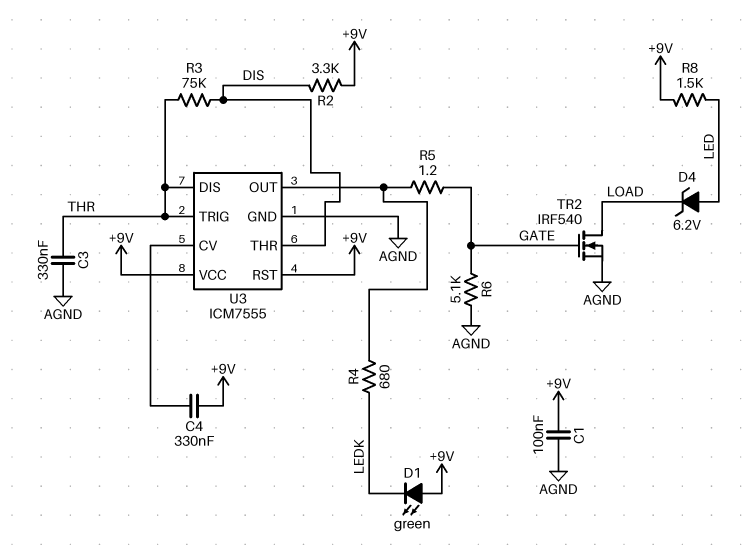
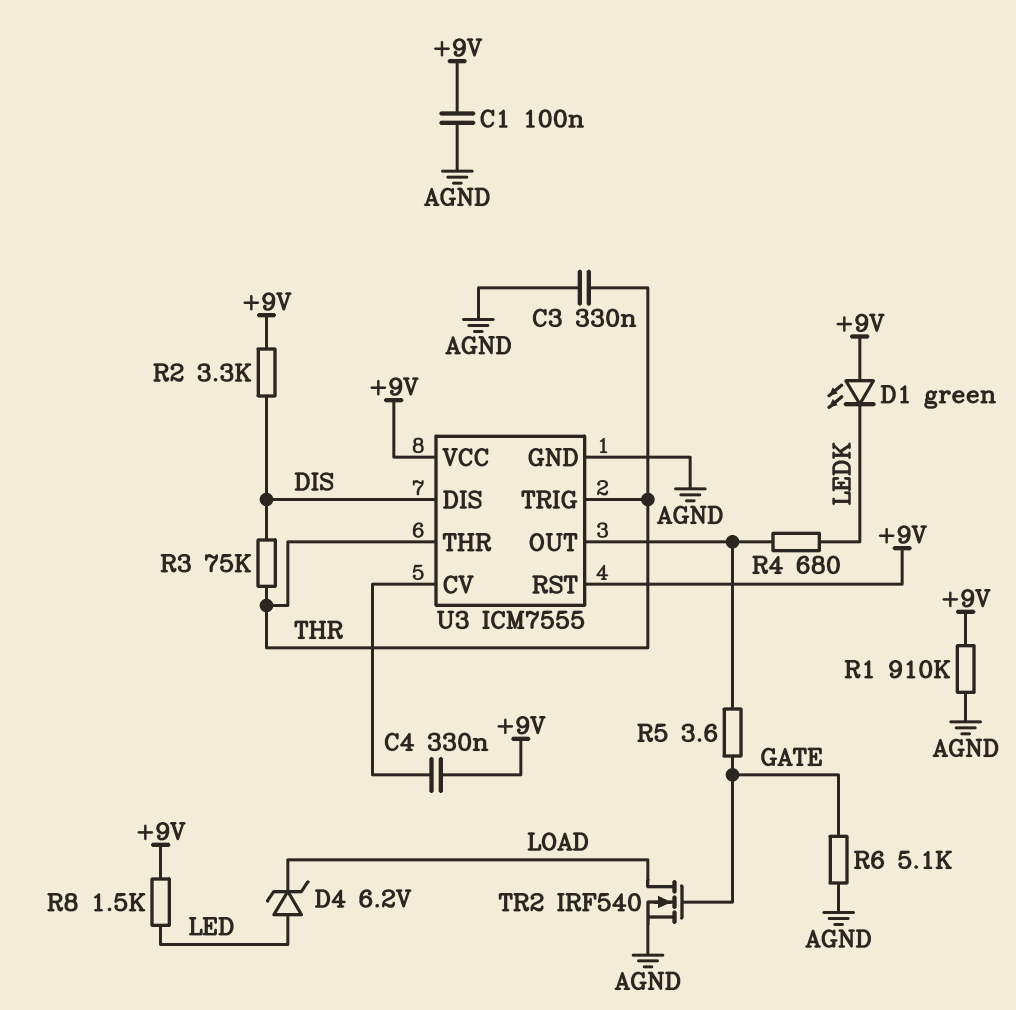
R1: none -> 910k (+9V, AGND)
R5: 1.2 (GATE, U3/OUT) -> 3.6 (GATE, U3/OUT)
U3 pin DIS: THR -> DIS
U3 pin THR: DIS -> THR

